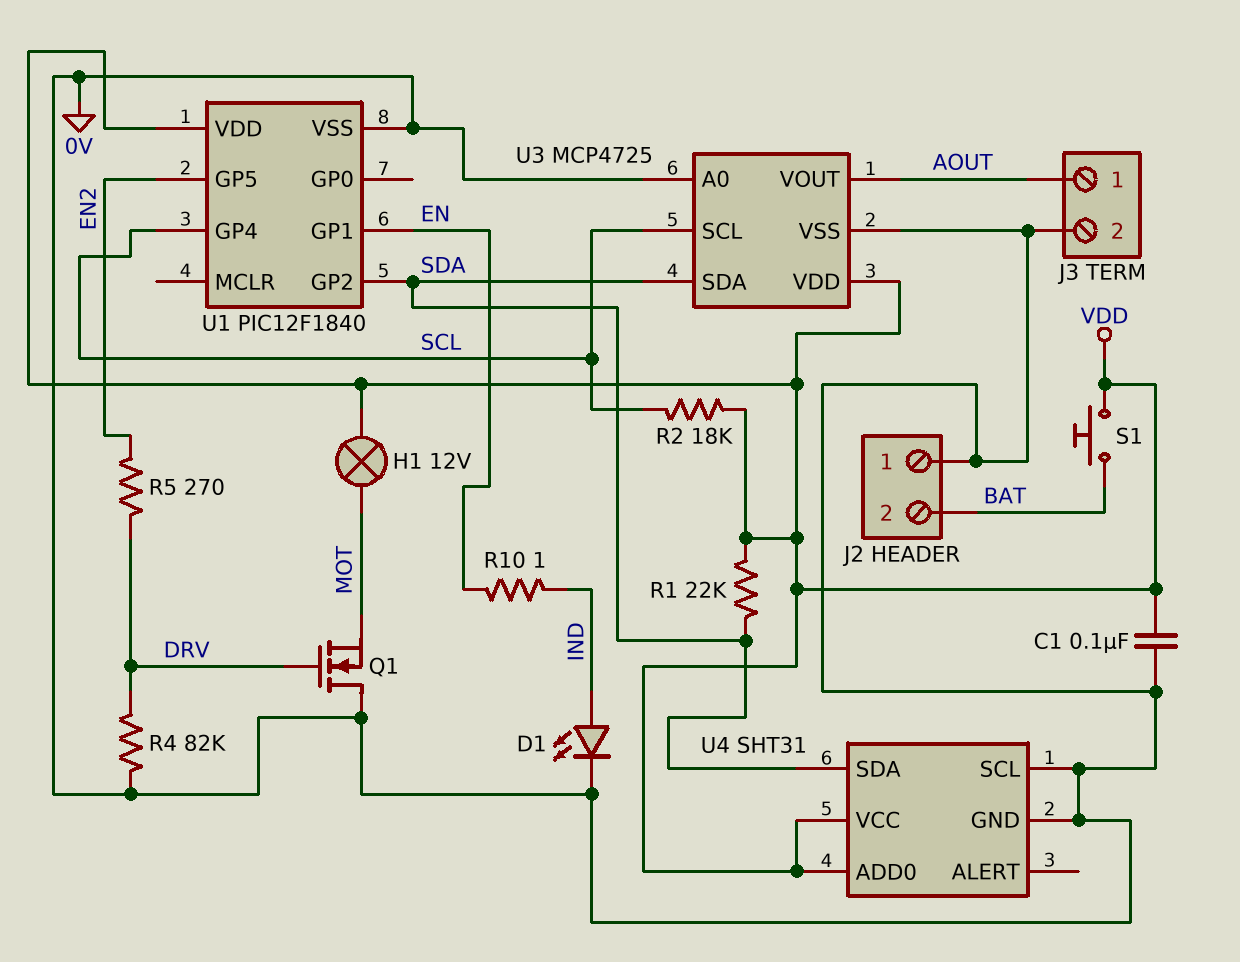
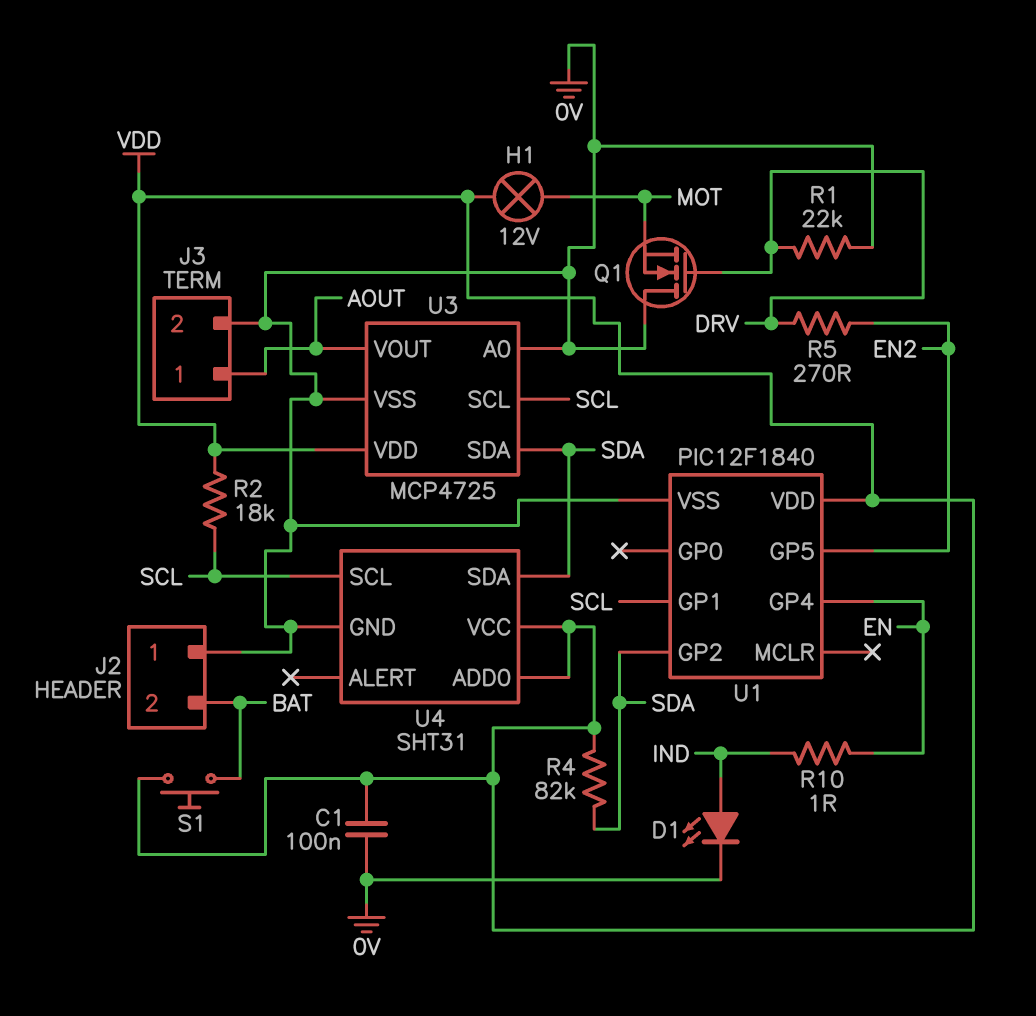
R1: 22k (SDA, VDD) -> 22k (0V, DRV)
R4: 82k (0V, DRV) -> 82k (SDA, VDD)
U1 pin GP1: EN -> SCL
U1 pin GP4: SCL -> EN
U4 pin SCL: 0V -> SCL

